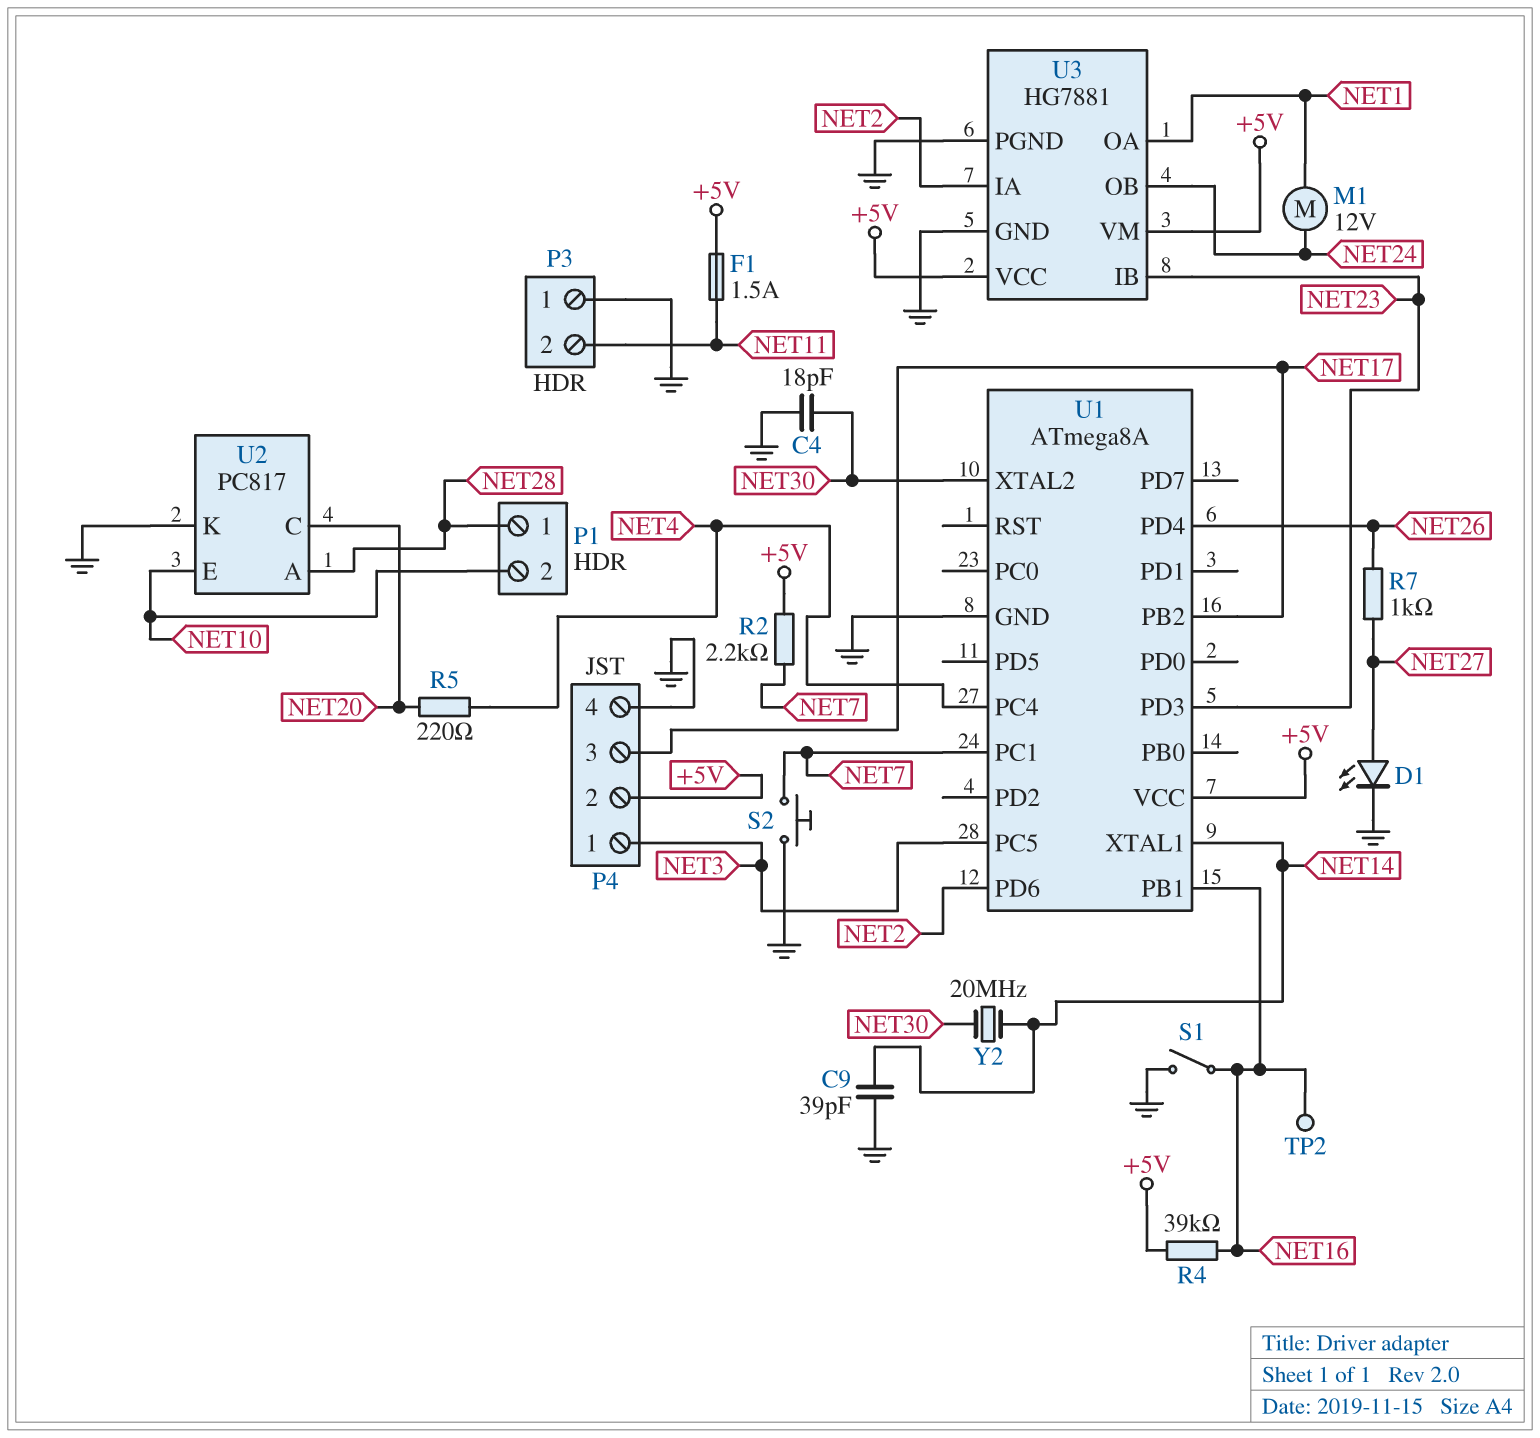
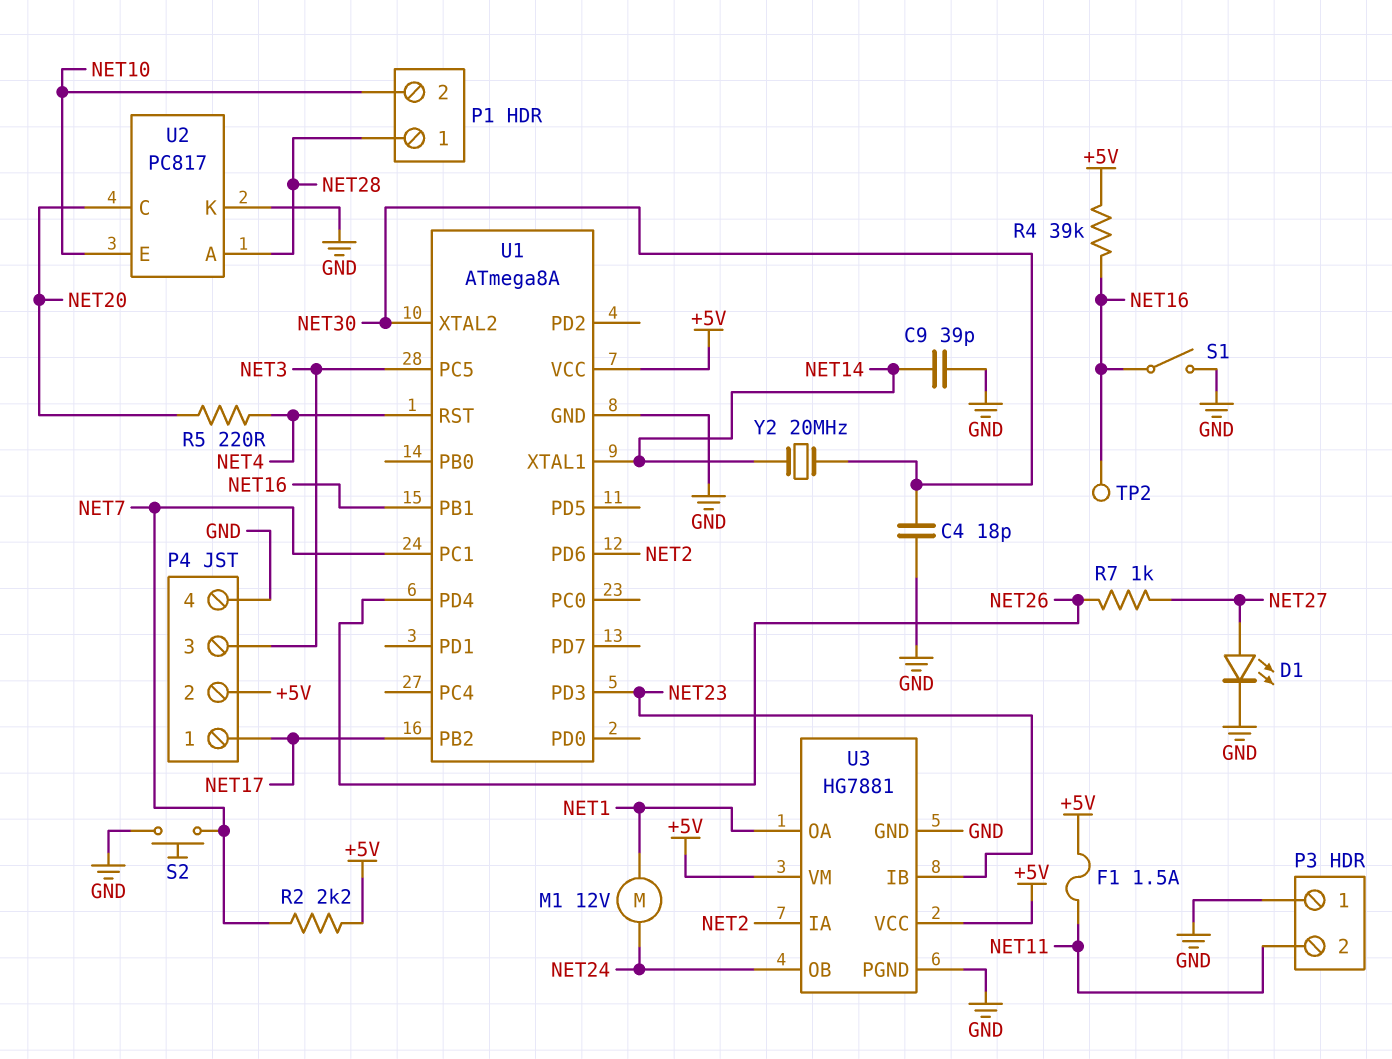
P4 pin 1: NET3 -> NET17
P4 pin 3: NET17 -> NET3
U1 pin PC4: NET4 -> none
U1 pin RST: none -> NET4

